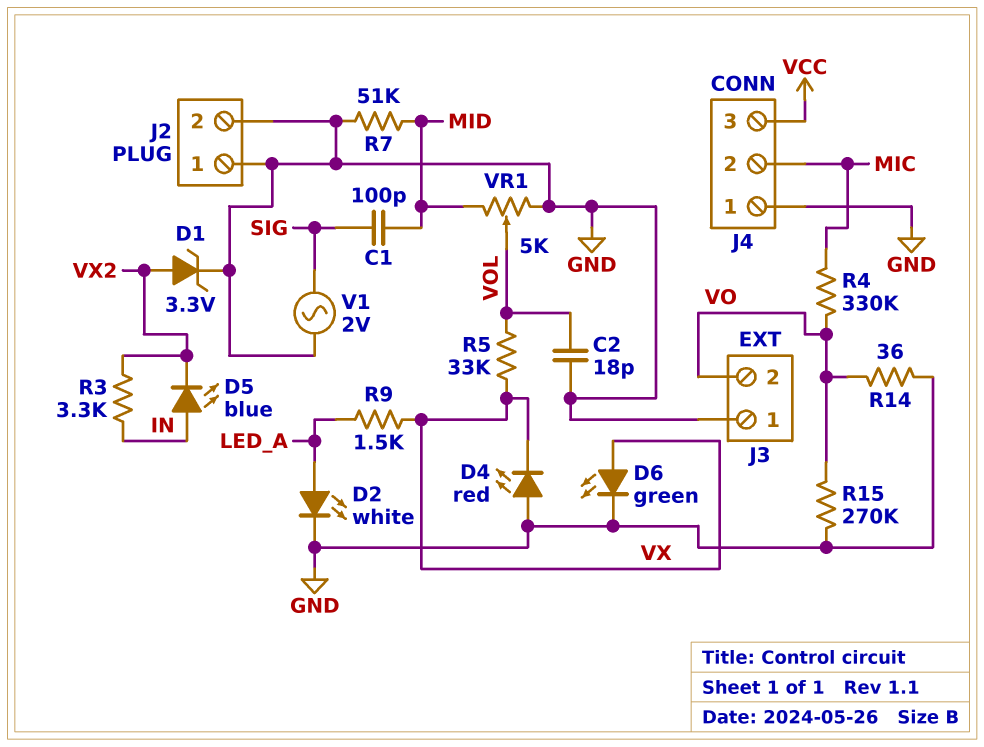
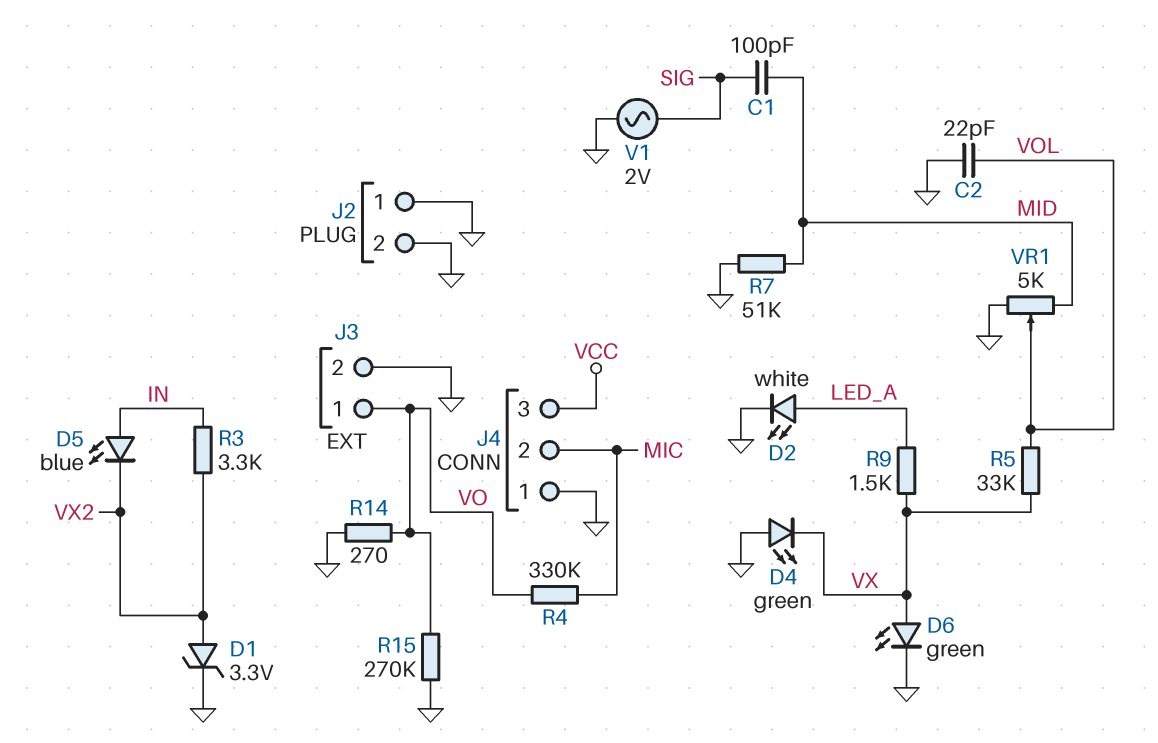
C2: 18pF (GND, VOL) -> 22pF (GND, VOL)
D4: LED red (A GND, K VX) -> LED green (A GND, K VX)
J3 pin 1: GND -> VO
J3 pin 2: VO -> GND
R14: 36 (GND, VO) -> 270 (GND, VO)

